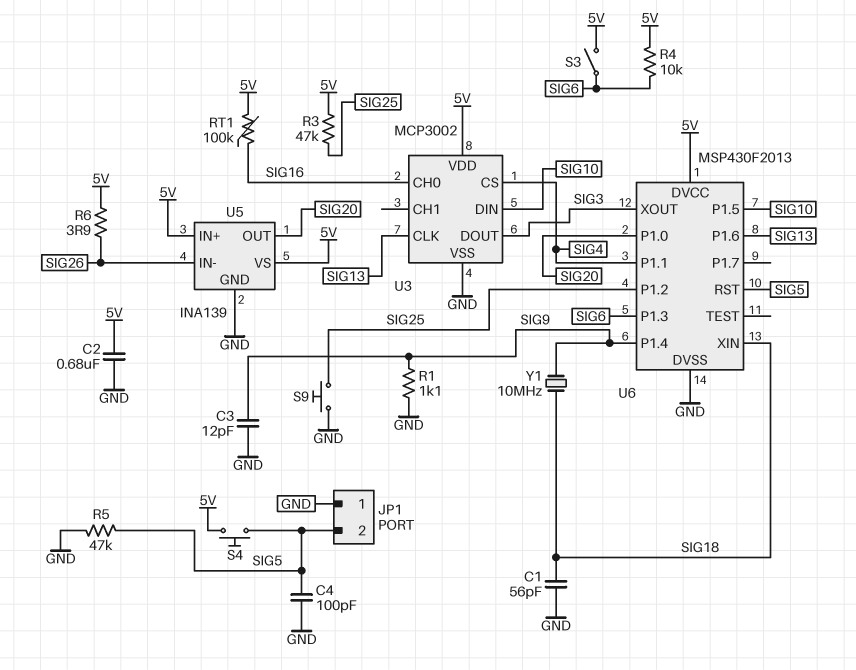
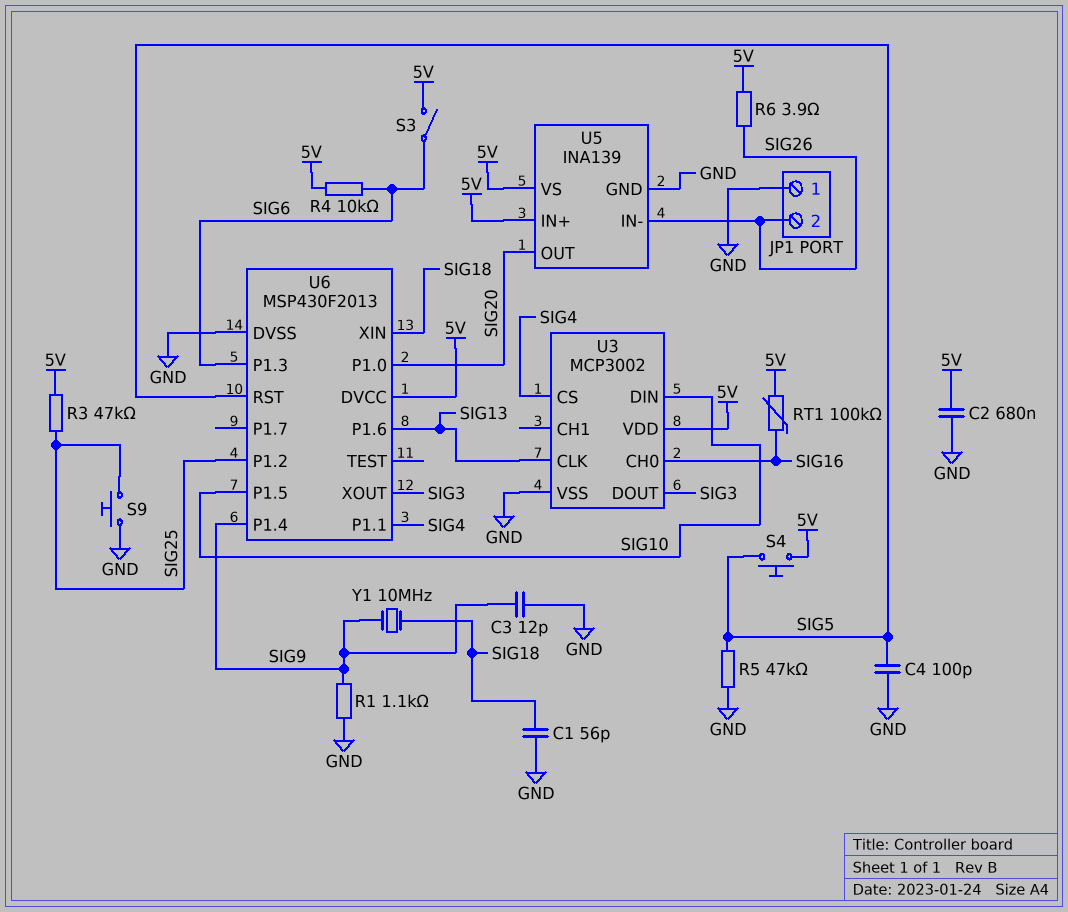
JP1 pin 2: SIG5 -> SIG26

